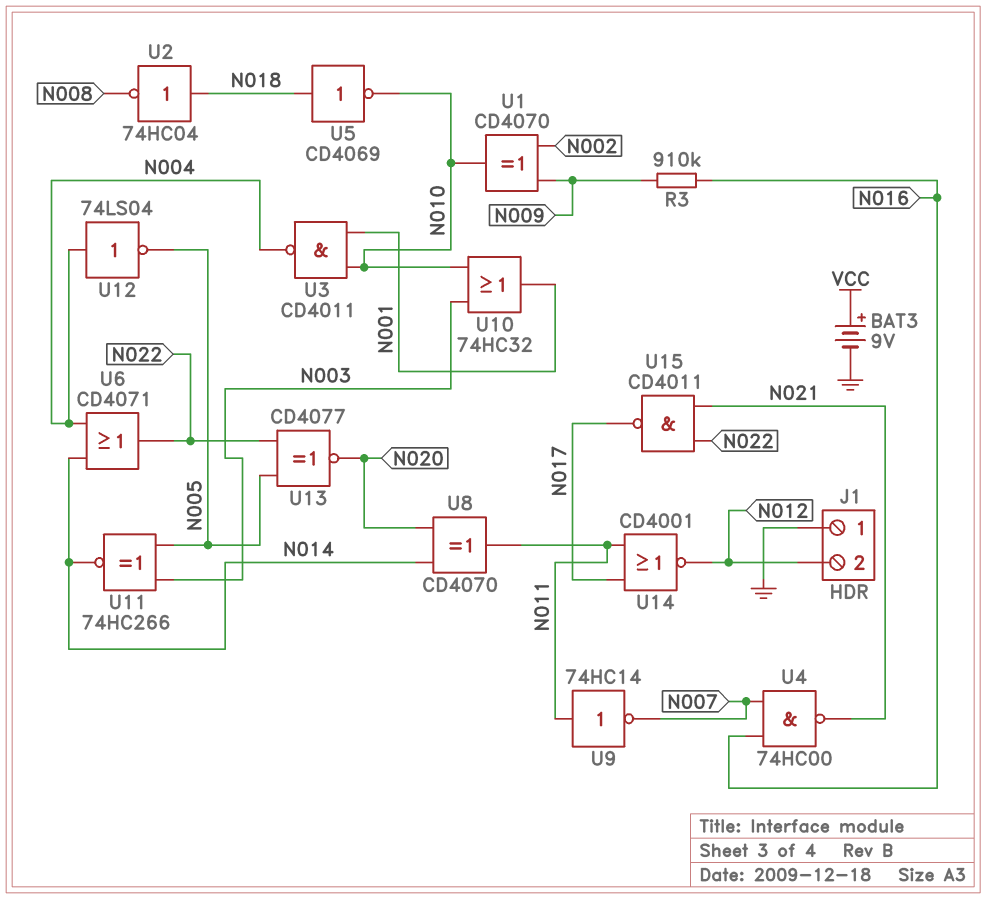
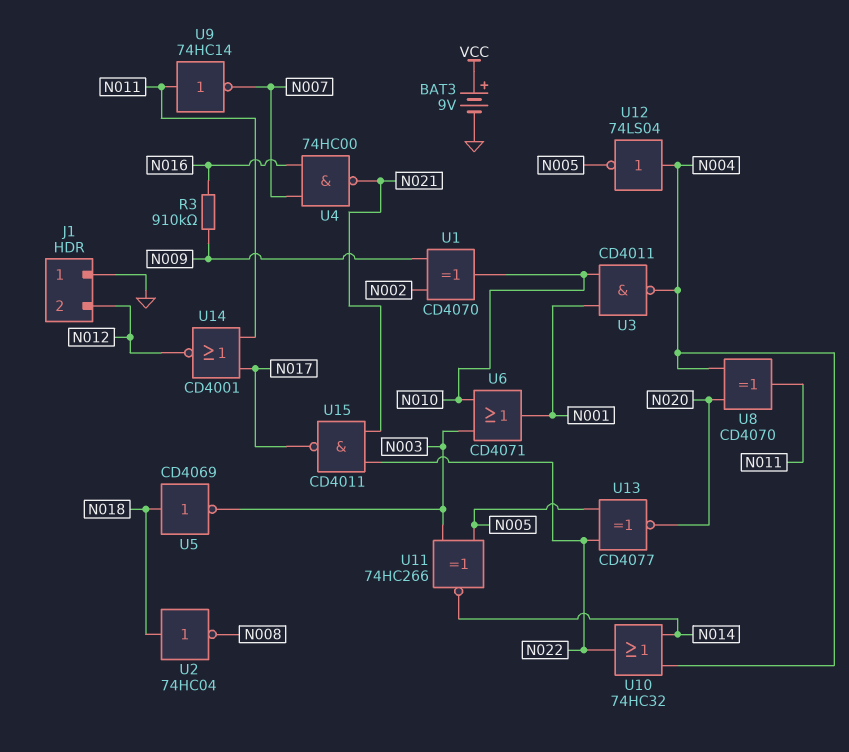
U5: NOT CD4069 (in N018, out N010) -> NOT CD4069 (in N018, out N003)
U6: OR CD4071 (in N004, in N014, out N022) -> OR CD4071 (in N003, in N010, out N001)
U8: XOR CD4070 (in N014, in N020, out N011) -> XOR CD4070 (in N004, in N020, out N011)
U10: OR 74HC32 (in N003, in N010, out N001) -> OR 74HC32 (in N004, in N014, out N022)

